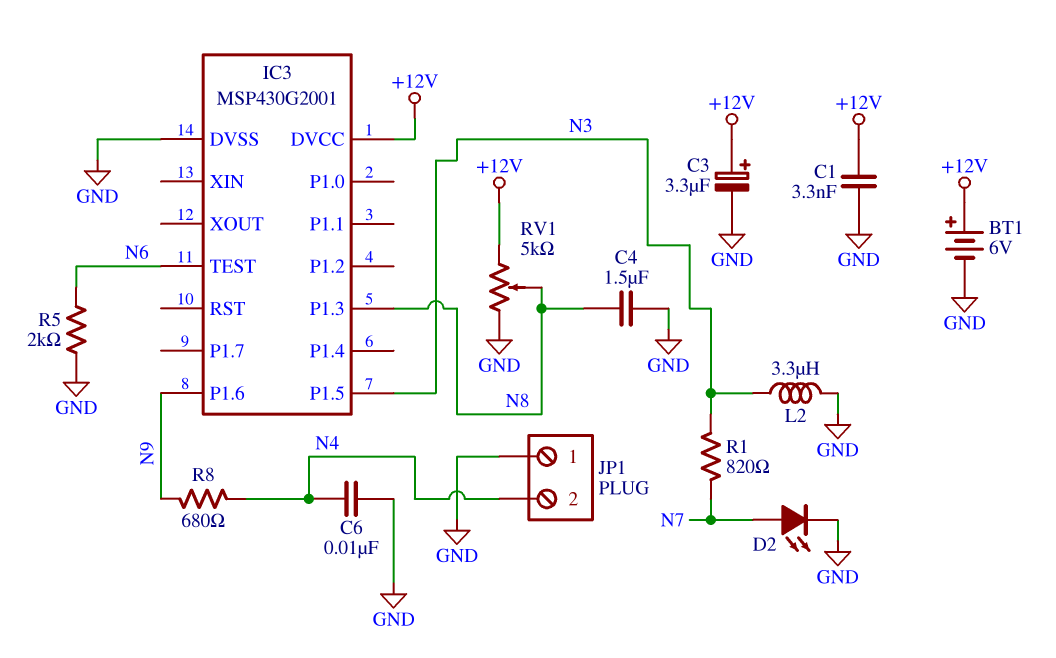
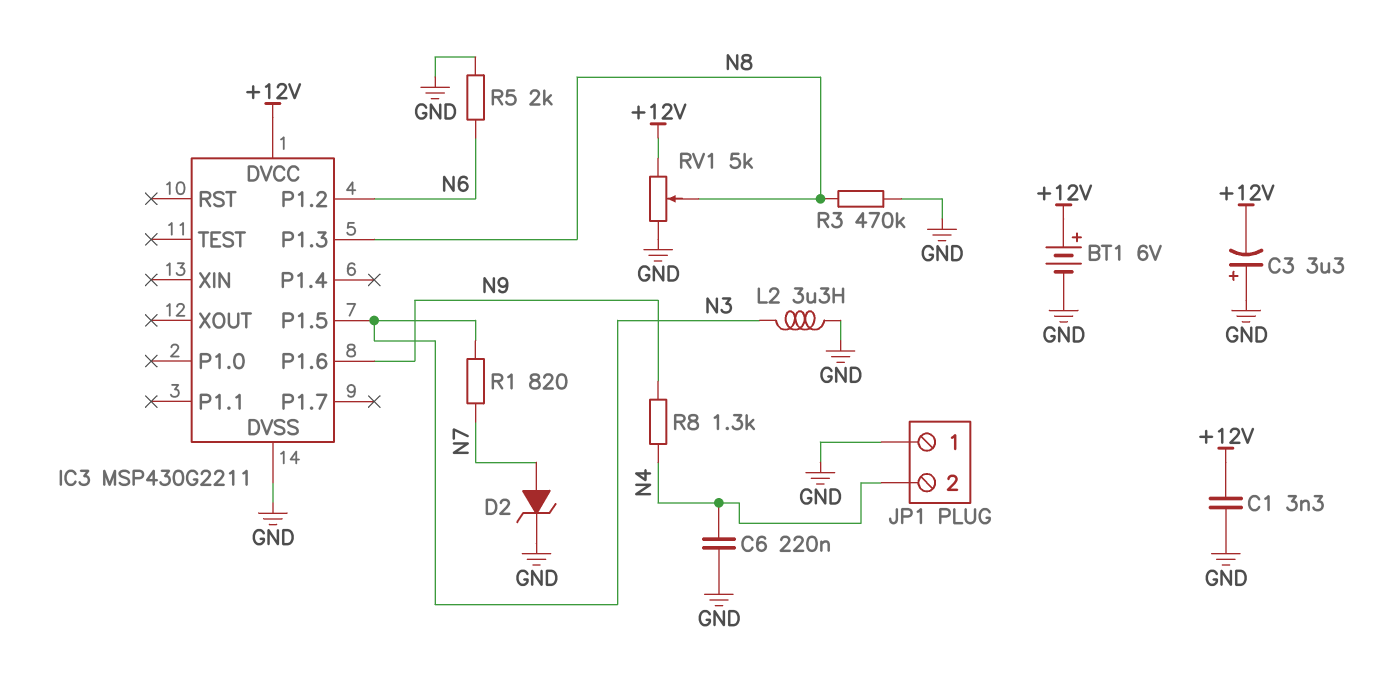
C3: 3.3uF (plus +12V, minus GND) -> 3.3uF (plus GND, minus +12V)
C4: 1.5uF (GND, N8) -> none
C6: 10nF (GND, N4) -> 220nF (GND, N4)
D2: LED (A N7, K GND) -> zener (A N7, K GND)
IC3: MSP430G2001 -> MSP430G2211
IC3 pin P1.2: none -> N6
IC3 pin TEST: N6 -> none
R3: none -> 470k (GND, N8)
R8: 680 (N4, N9) -> 1.3k (N4, N9)

